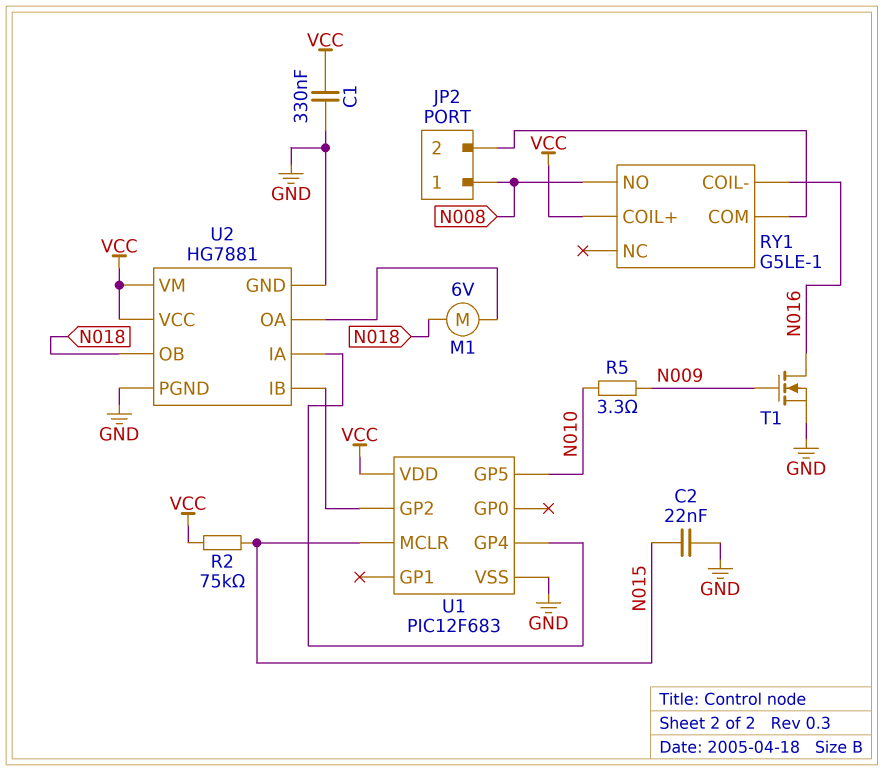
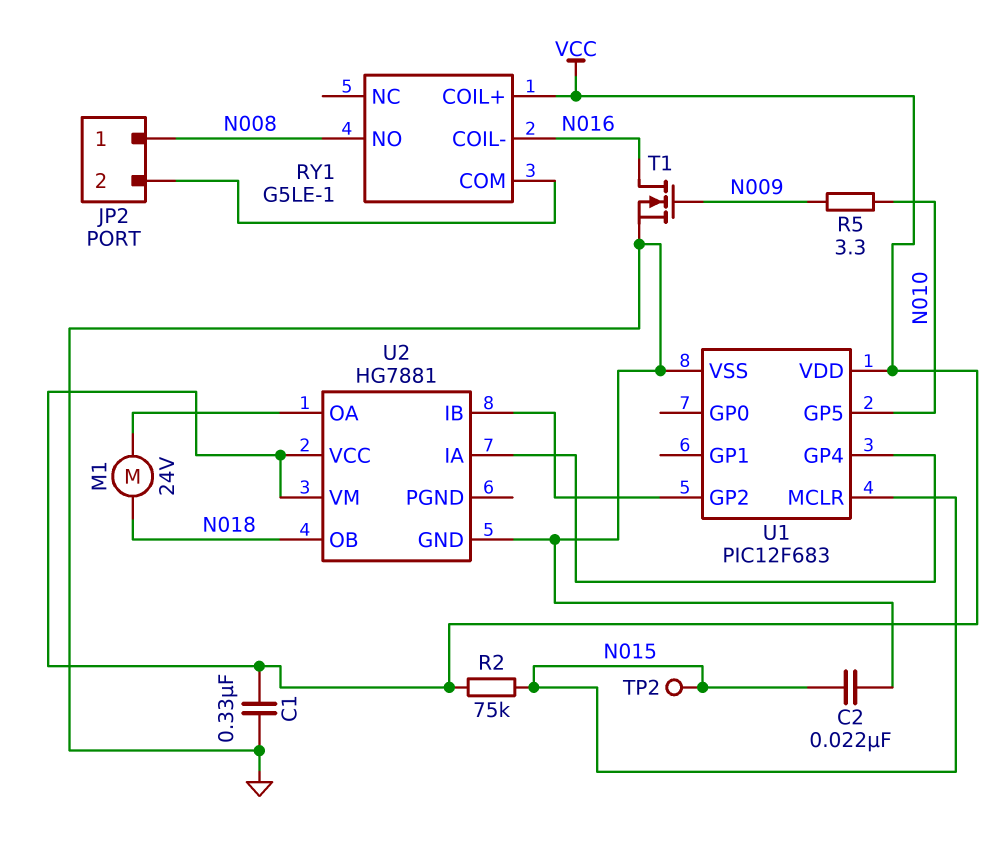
M1: motor 6V (N018, U2/OA) -> motor 24V (N018, U2/OA)
TP2: none -> test point (N015)
U2 pin PGND: GND -> none

